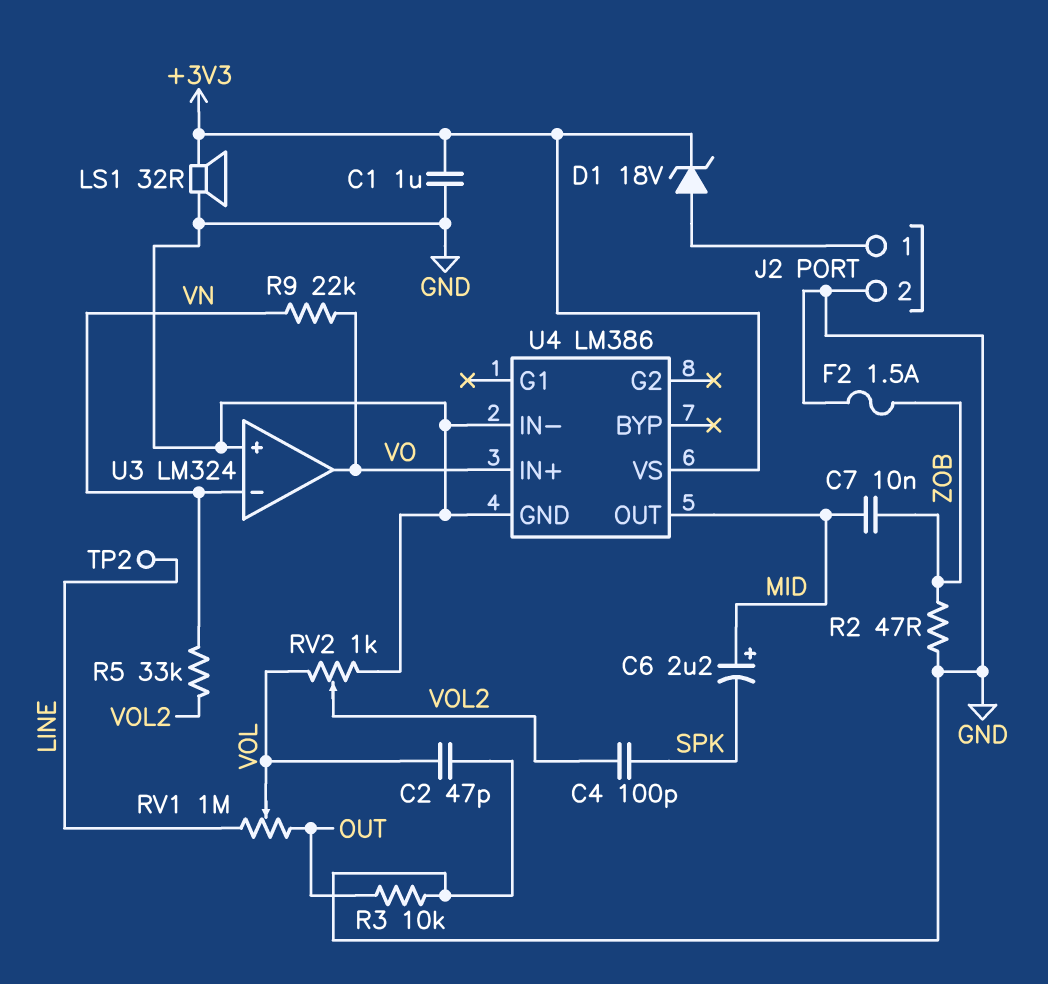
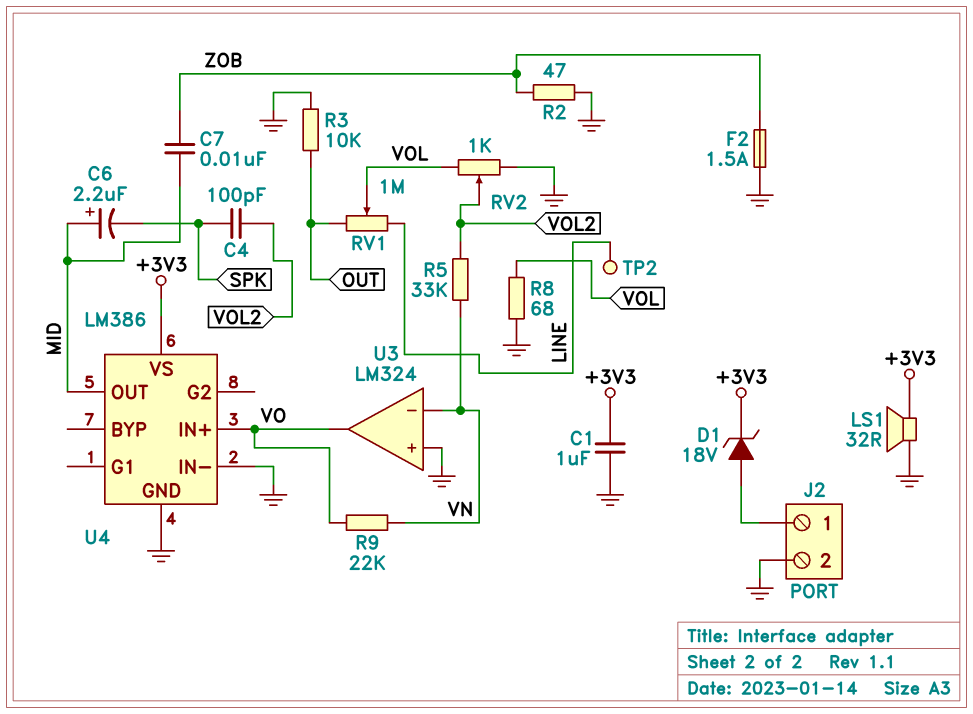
C2: 47pF (GND, VOL) -> none
R8: none -> 68 (GND, VOL)

